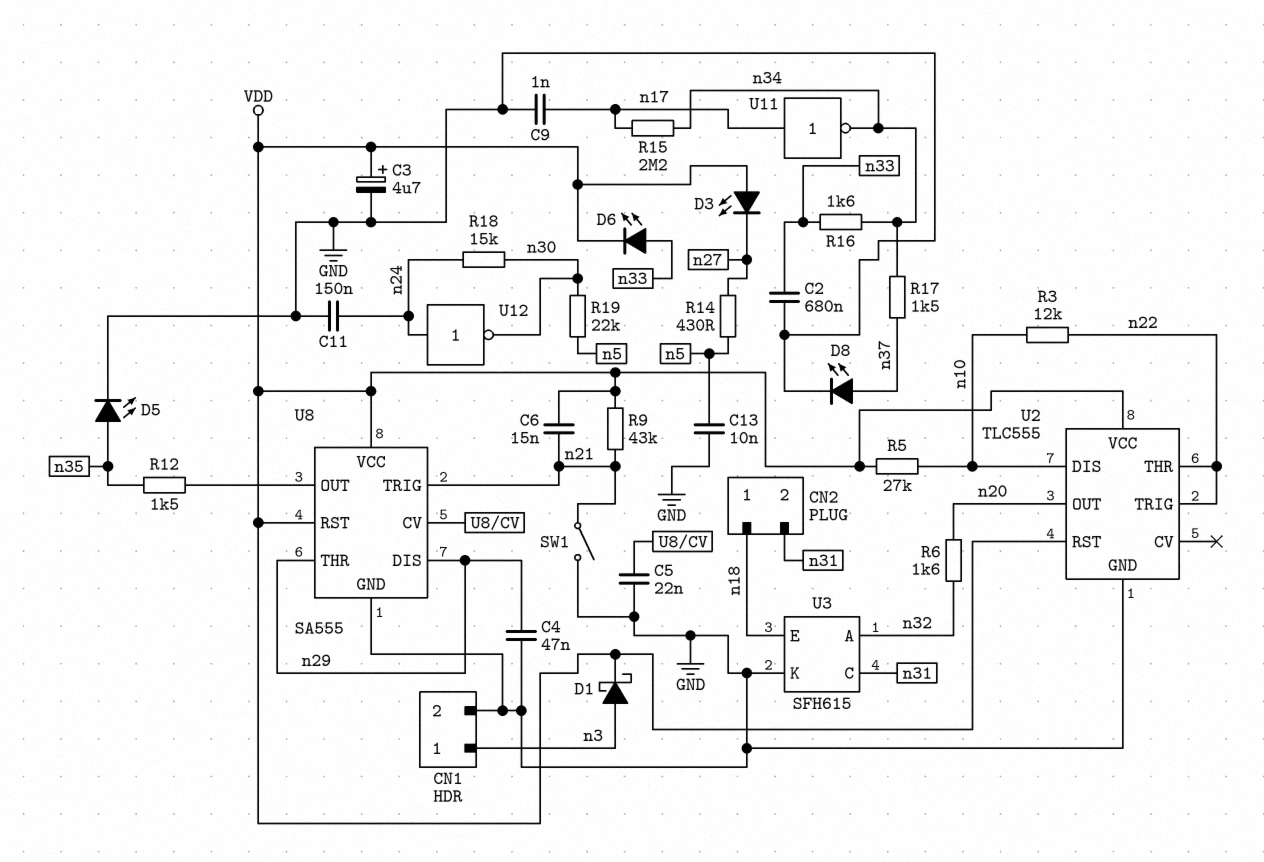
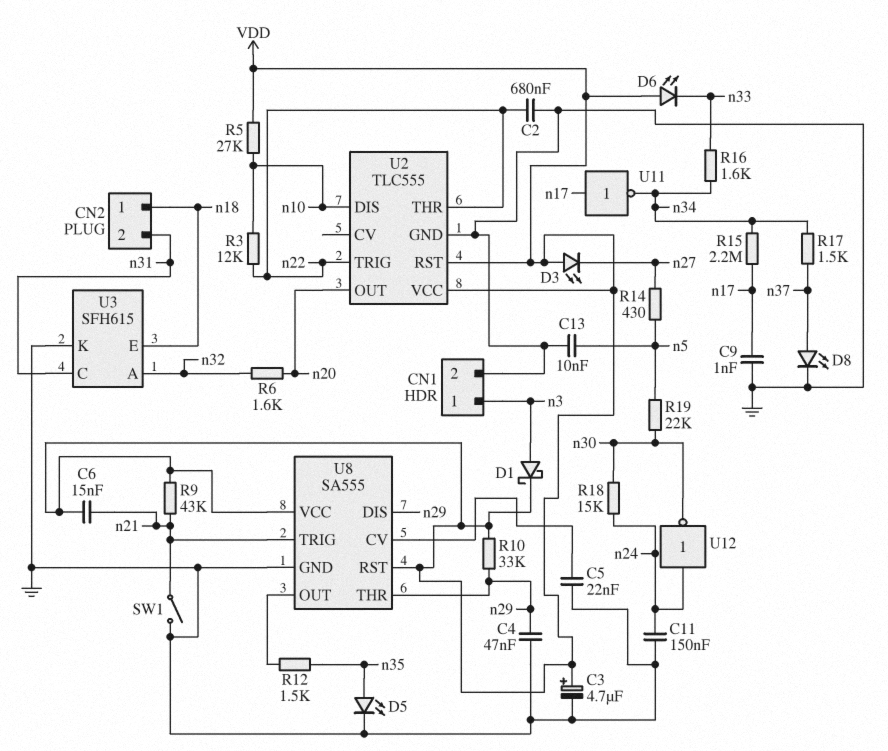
C2: 680nF (GND, n33) -> 680nF (GND, n22)
D6: LED (A n33, K VDD) -> LED (A VDD, K n33)
R10: none -> 33k (VDD, n29)

